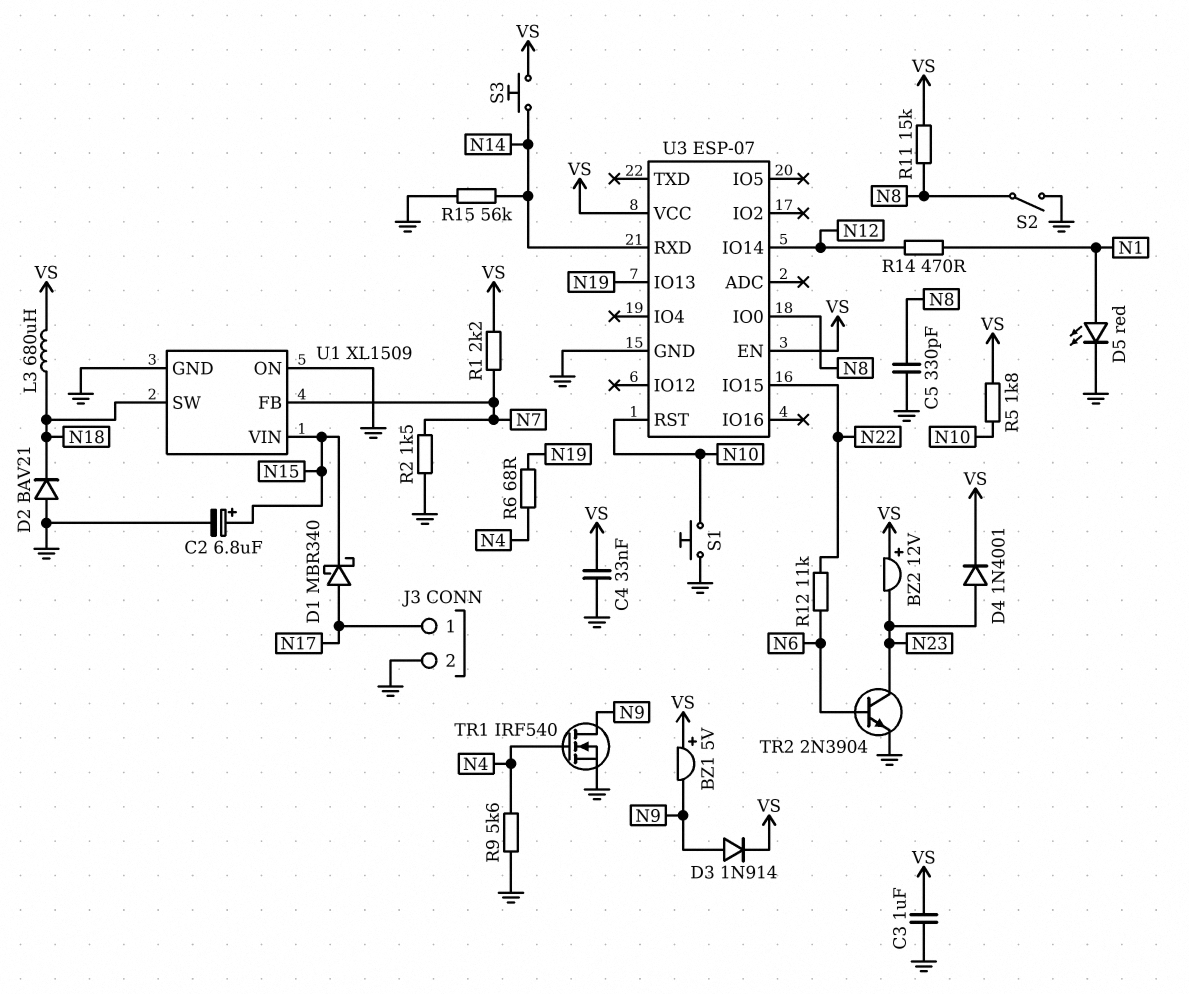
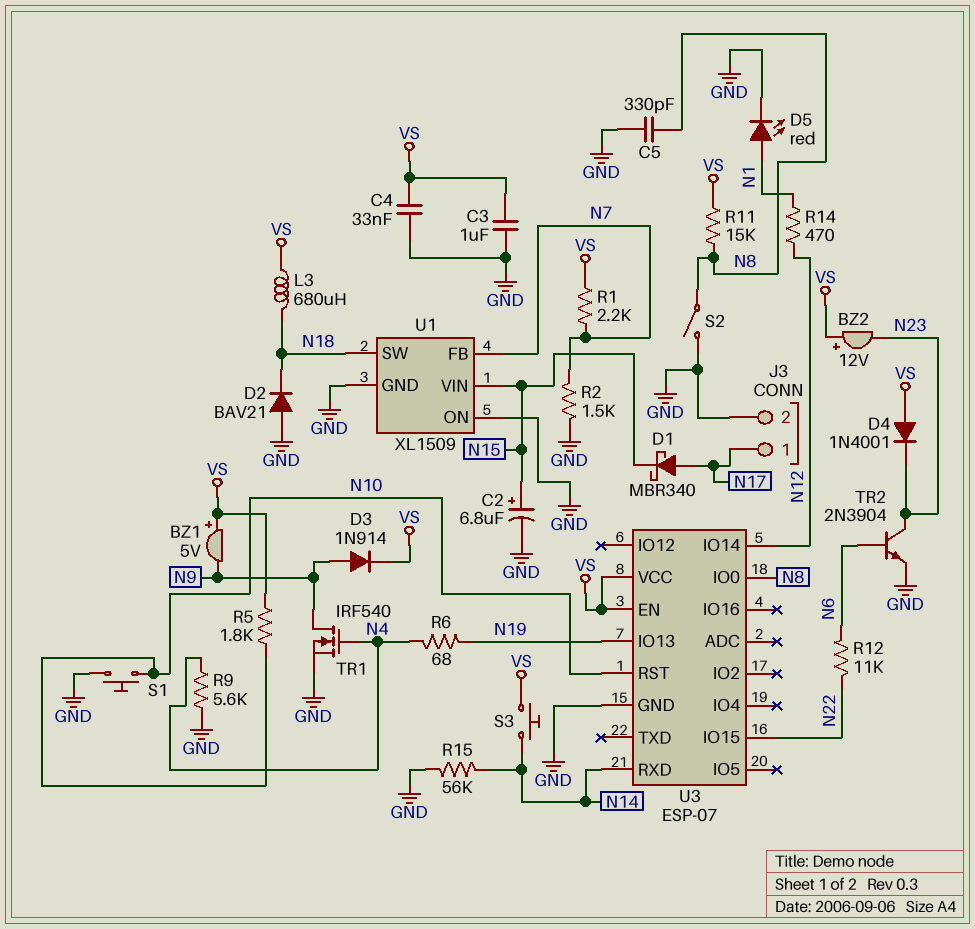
D4: diode 1N4001 (A N23, K VS) -> diode 1N4001 (A VS, K N23)

